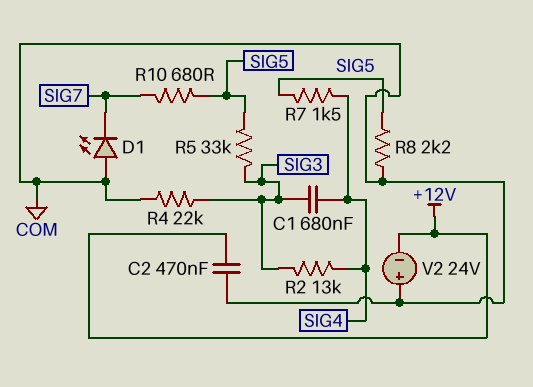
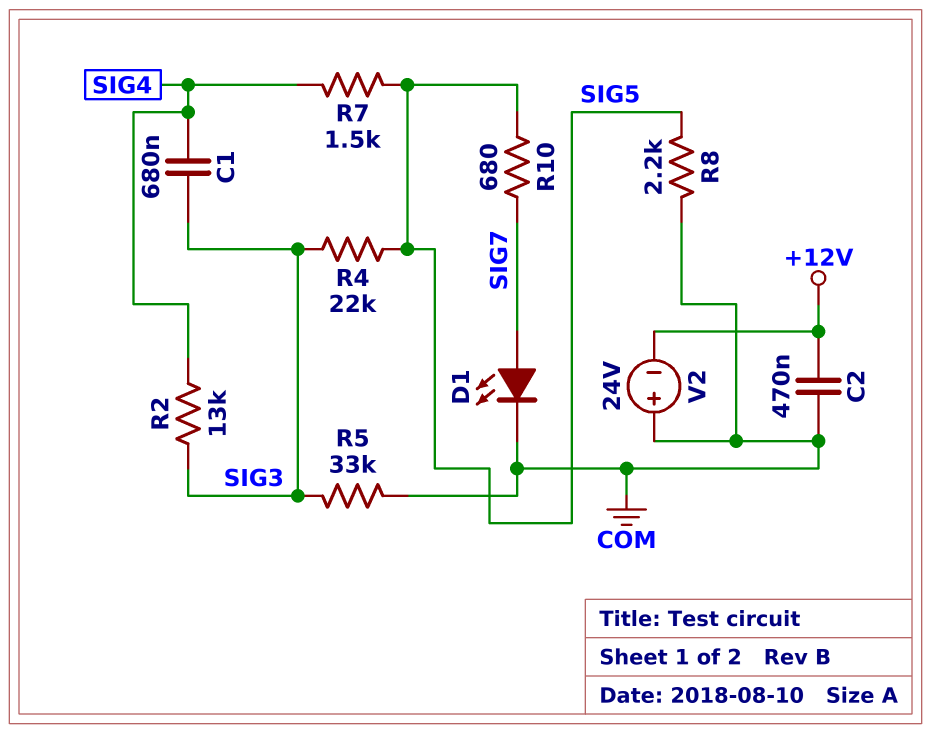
D1: LED (A COM, K SIG7) -> LED (A SIG7, K COM)
R4: 22k (COM, SIG3) -> 22k (SIG3, SIG5)
R5: 33k (SIG3, SIG5) -> 33k (COM, SIG3)

